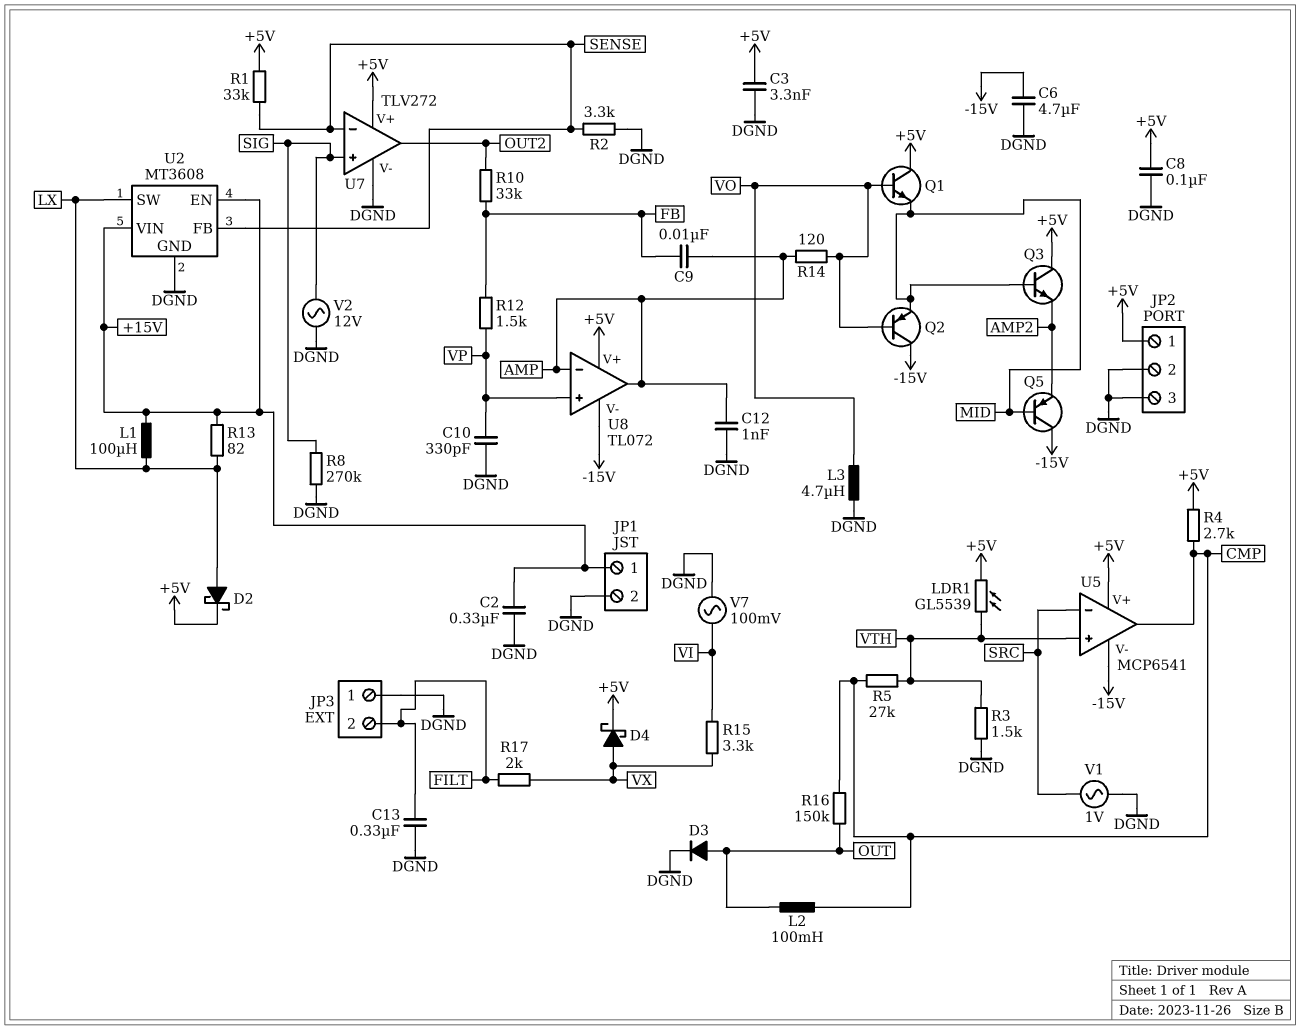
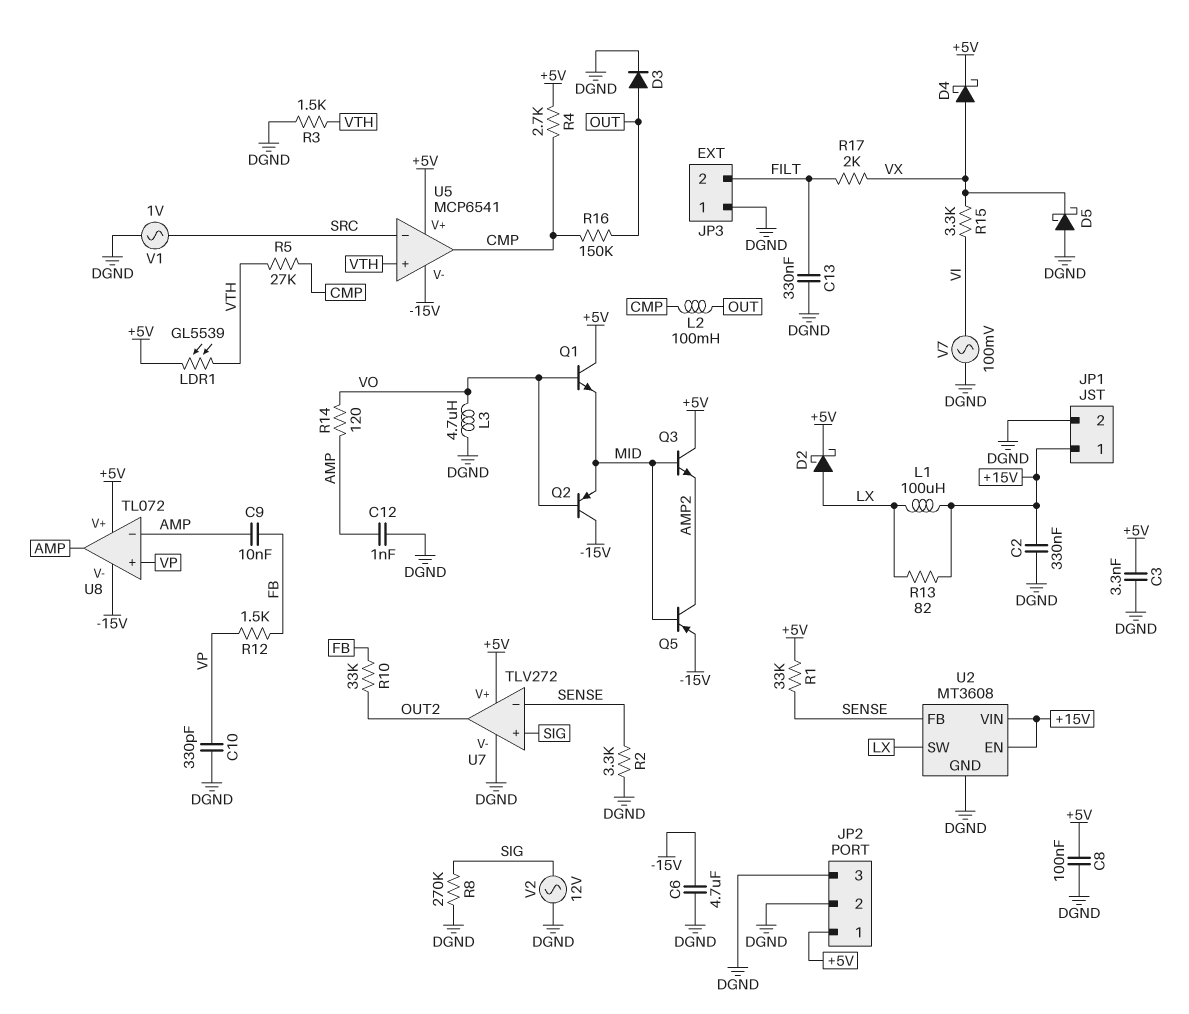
D5: none -> schottky (A DGND, K VX)
Q5: PNP (B MID, C -15V, E AMP2) -> PNP (B MID, C AMP2, E -15V)

